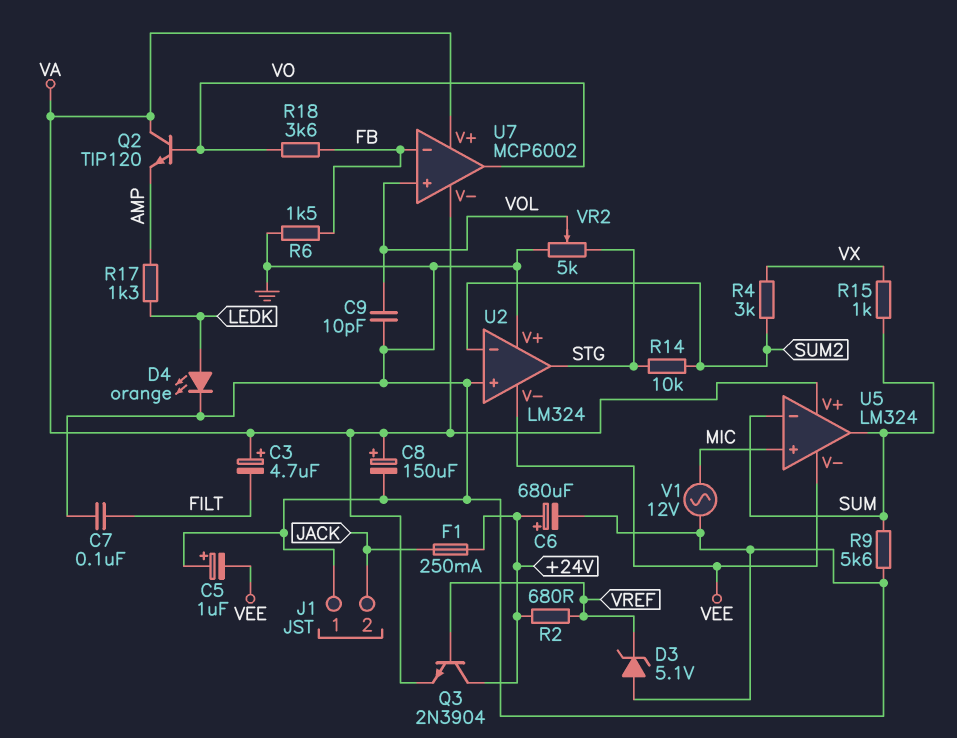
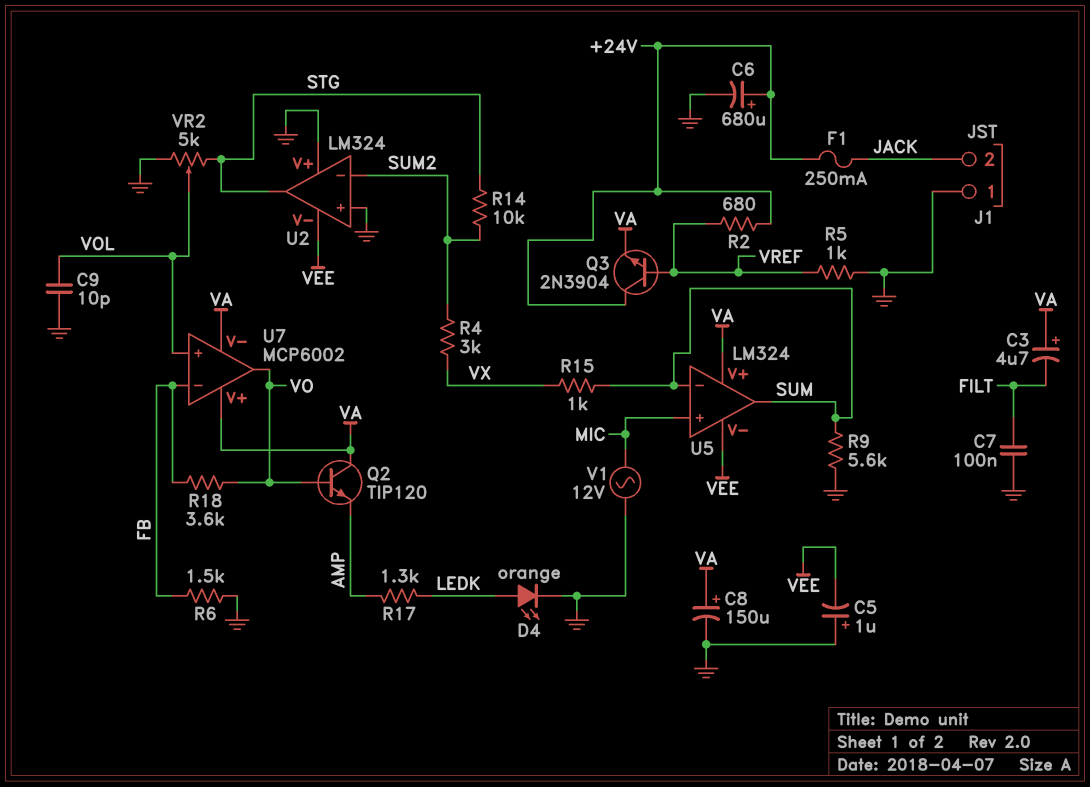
D3: zener 5.1V (A GND, K VREF) -> none
R5: none -> 1k (GND, VREF)

